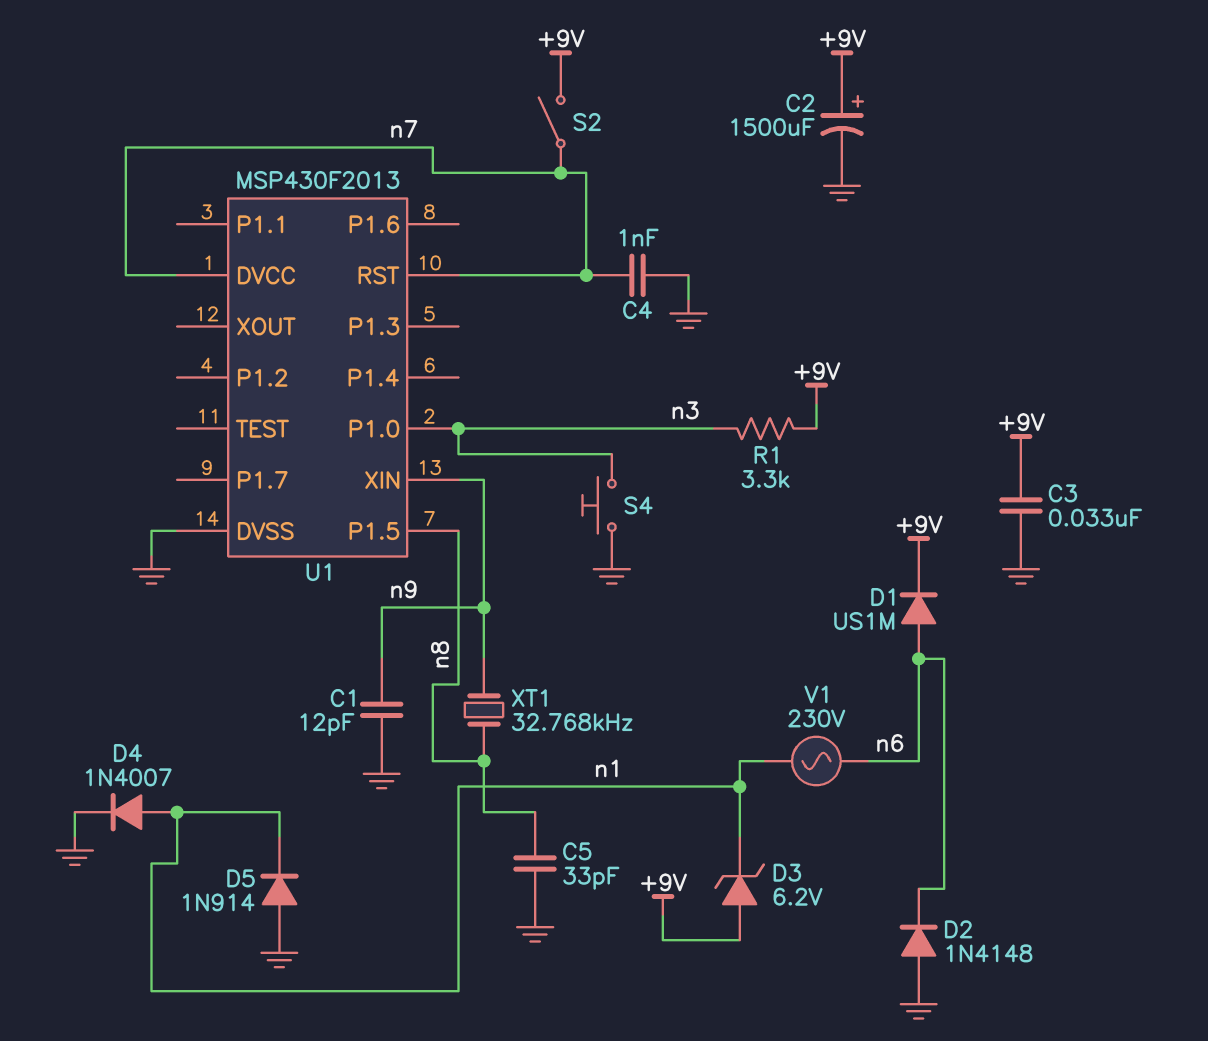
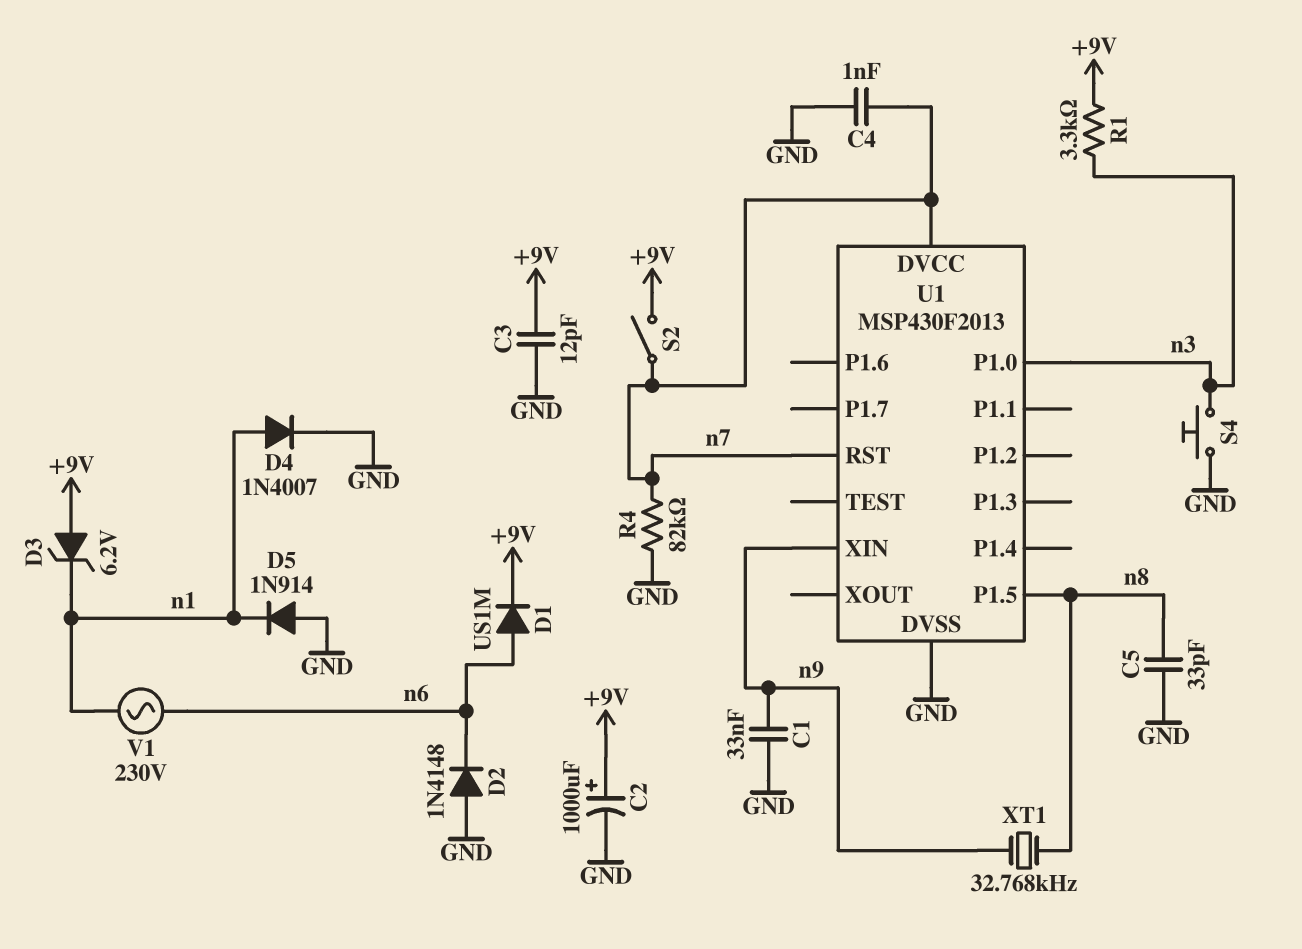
C1: 12pF (GND, n9) -> 33nF (GND, n9)
C2: 1500uF (plus +9V, minus GND) -> 1000uF (plus +9V, minus GND)
C3: 33nF (+9V, GND) -> 12pF (+9V, GND)
R4: none -> 82k (GND, n7)

